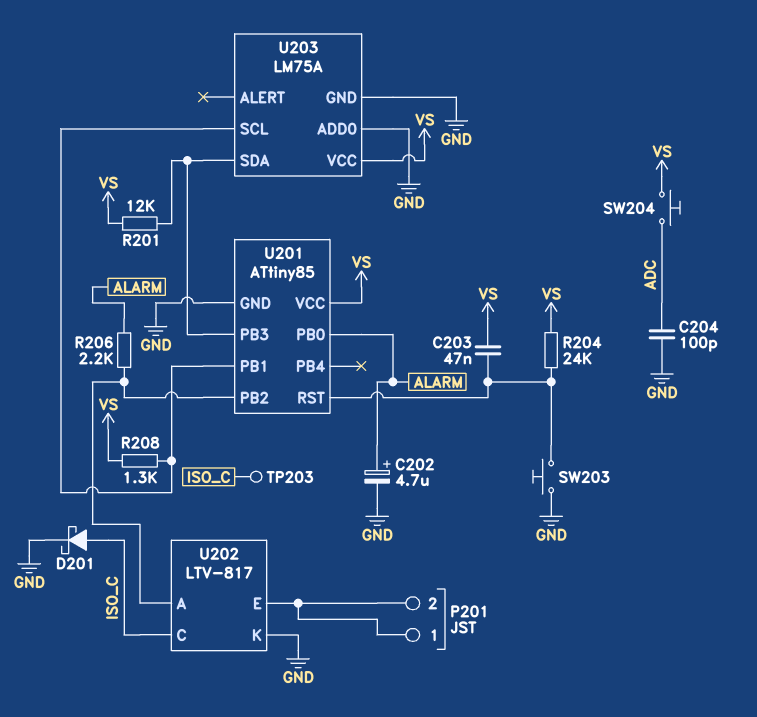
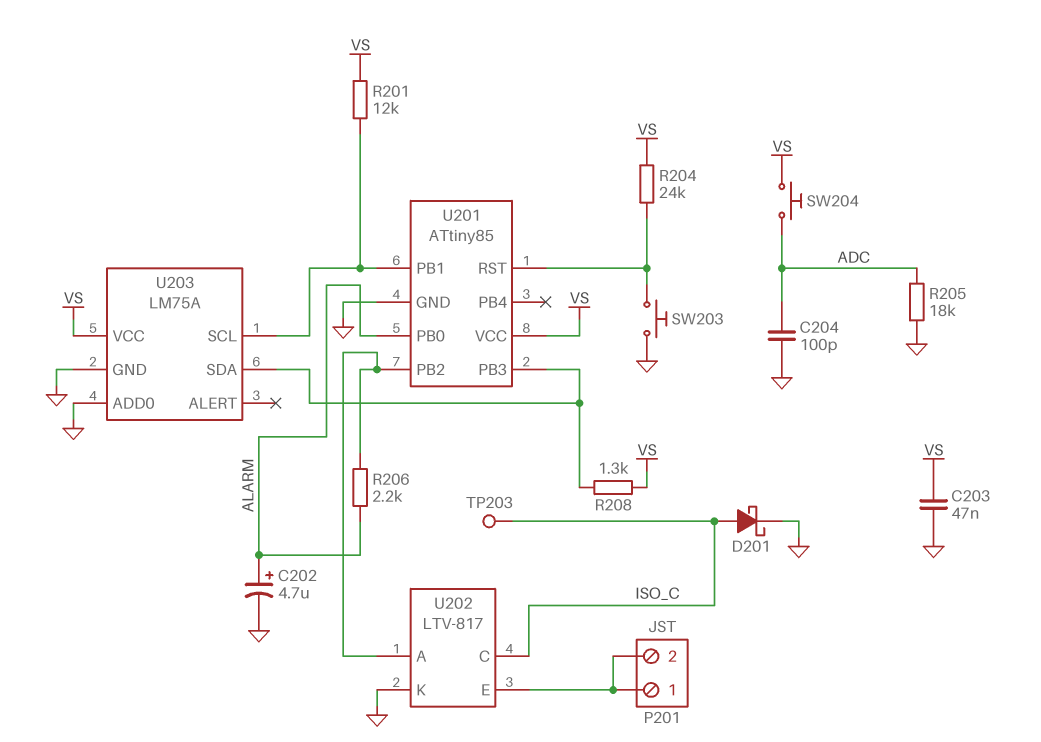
C203: 47nF (U201/RST, VS) -> 47nF (GND, VS)
R201: 12k (U201/PB3, VS) -> 12k (U201/PB1, VS)
R205: none -> 18k (ADC, GND)
R208: 1.3k (U201/PB1, VS) -> 1.3k (U201/PB3, VS)

